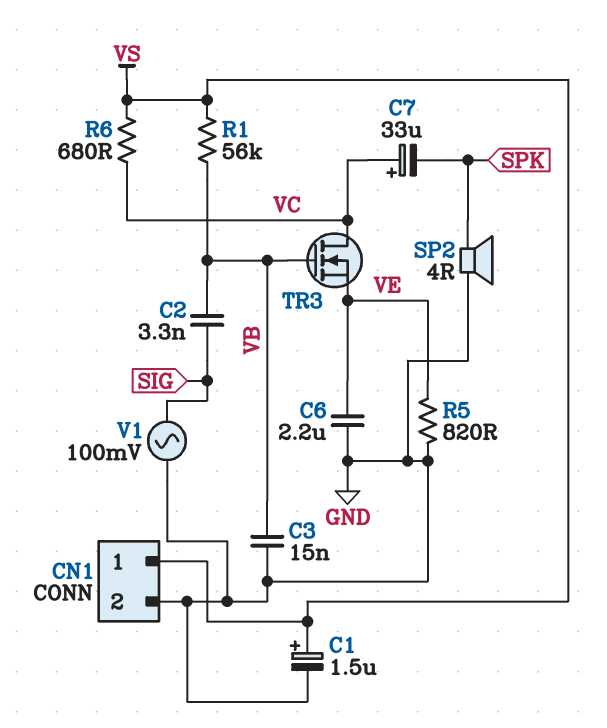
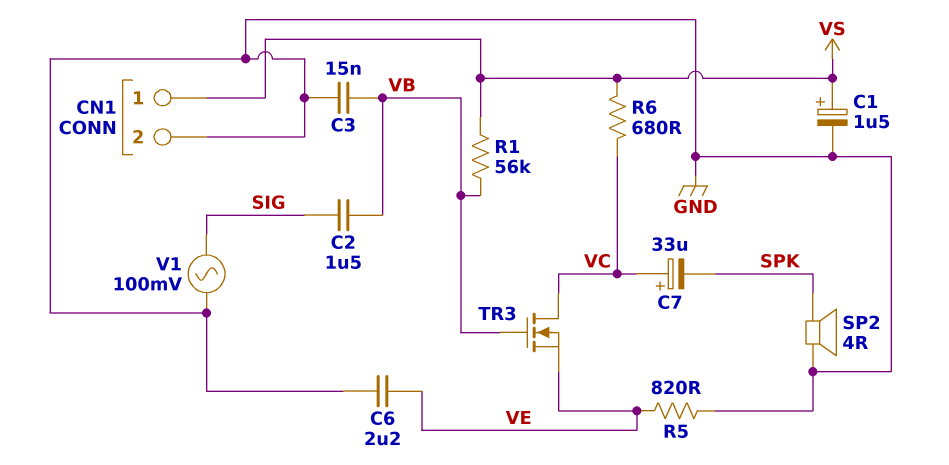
C2: 3.3nF (SIG, VB) -> 1.5uF (SIG, VB)

